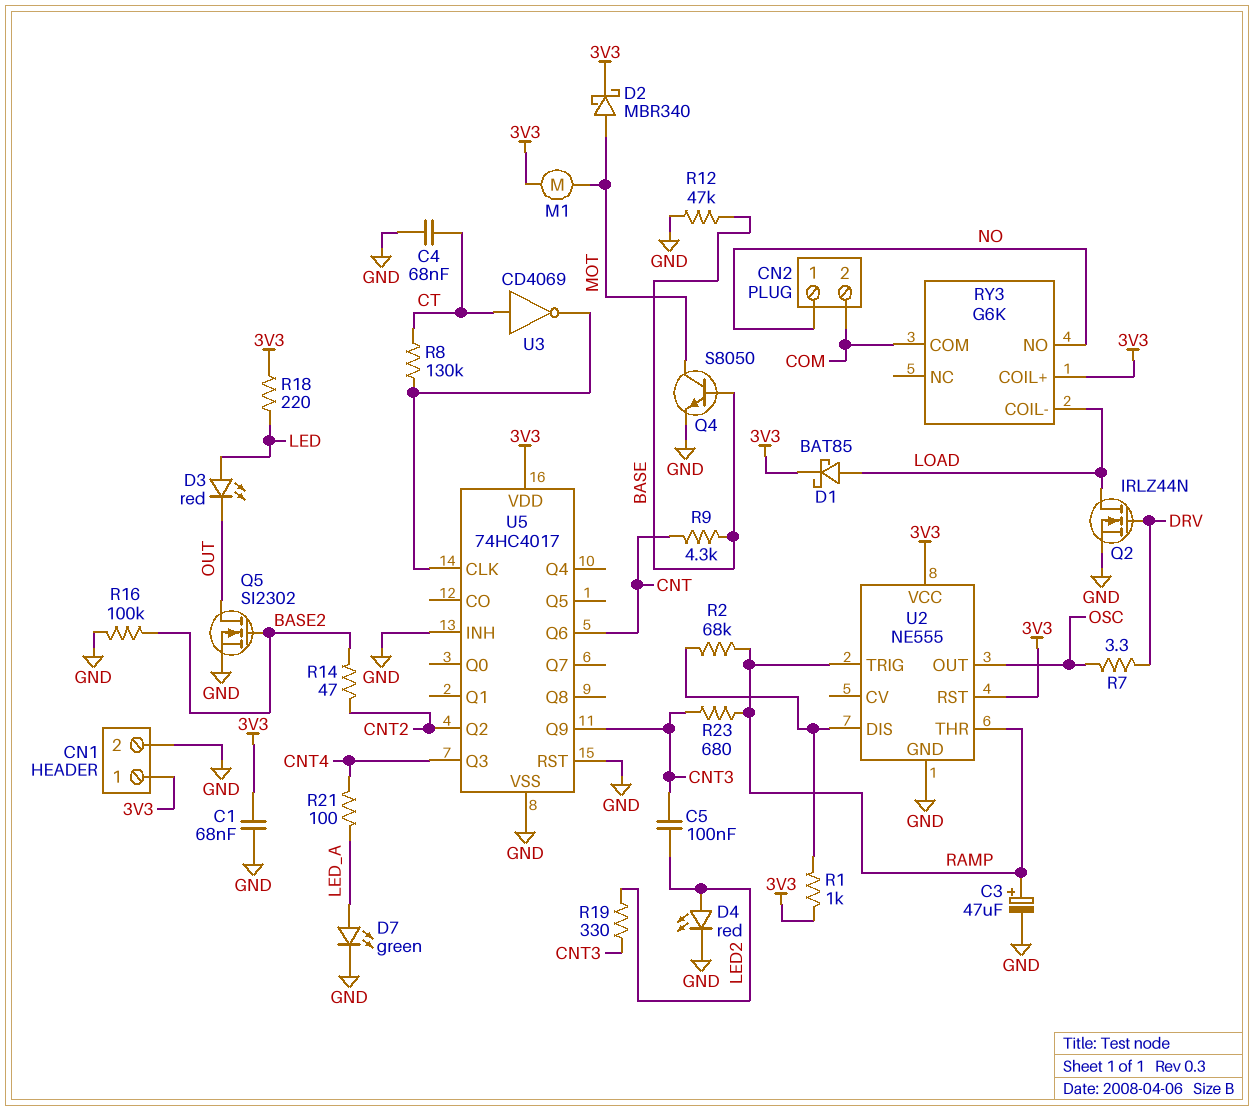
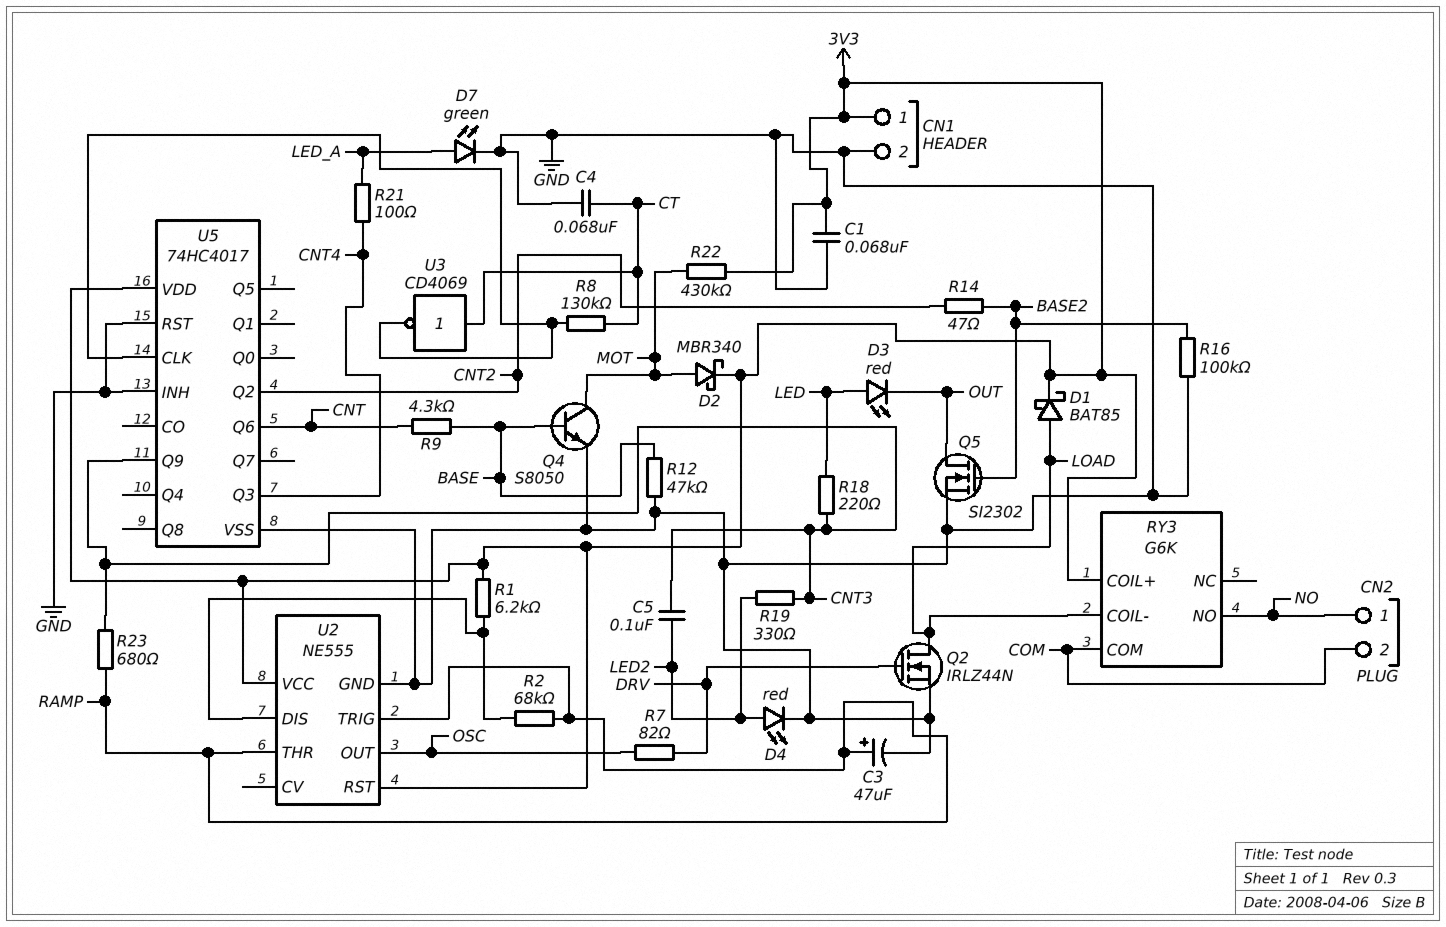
M1: motor (3V3, MOT) -> none
R1: 1k (3V3, U2/DIS) -> 6.2k (3V3, U2/DIS)
R7: 3.3 (DRV, OSC) -> 82 (DRV, OSC)
R18: 220 (3V3, LED) -> 220 (CNT3, LED)
R22: none -> 430k (3V3, MOT)

